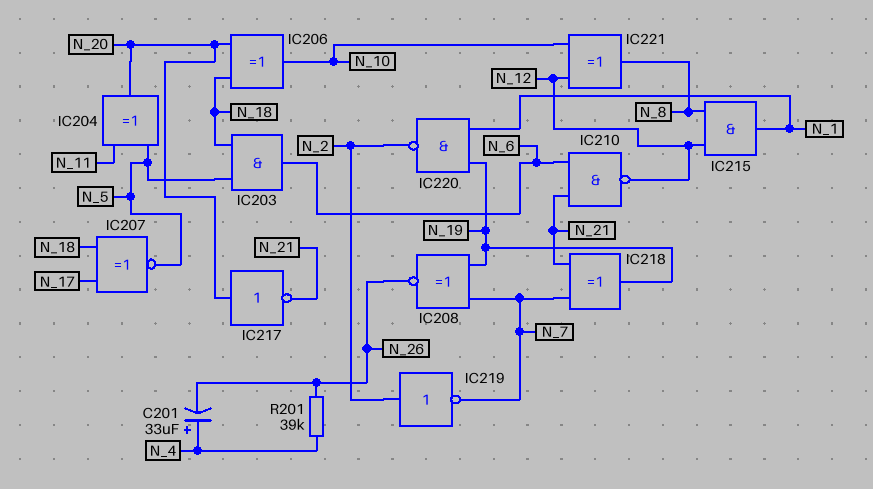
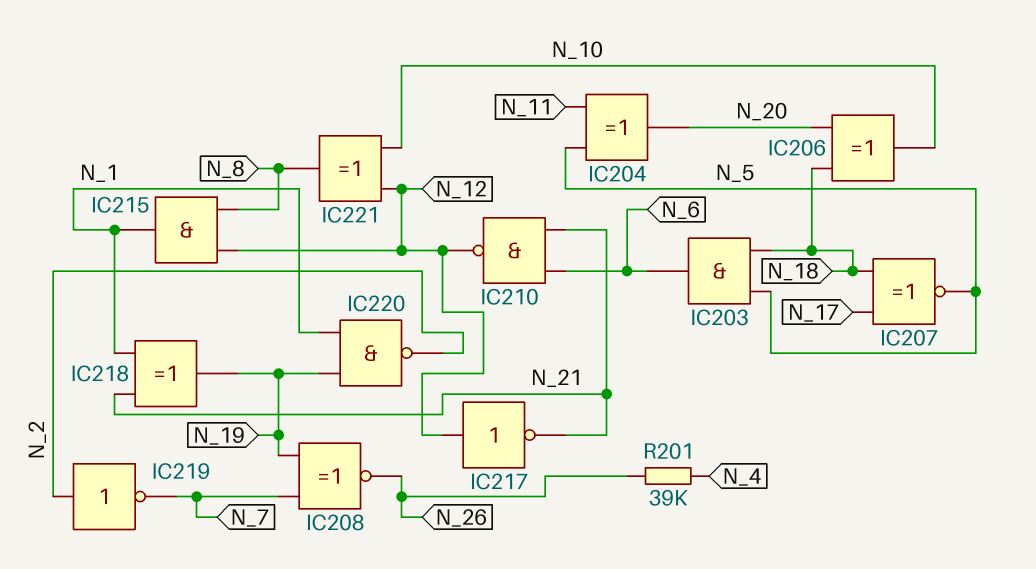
C201: 33uF (plus N_4, minus N_26) -> none
IC217: NOT (in N_20, out N_21) -> NOT (in N_12, out N_21)
IC218: XOR (in N_7, in N_21, out N_19) -> XOR (in N_1, in N_21, out N_19)

